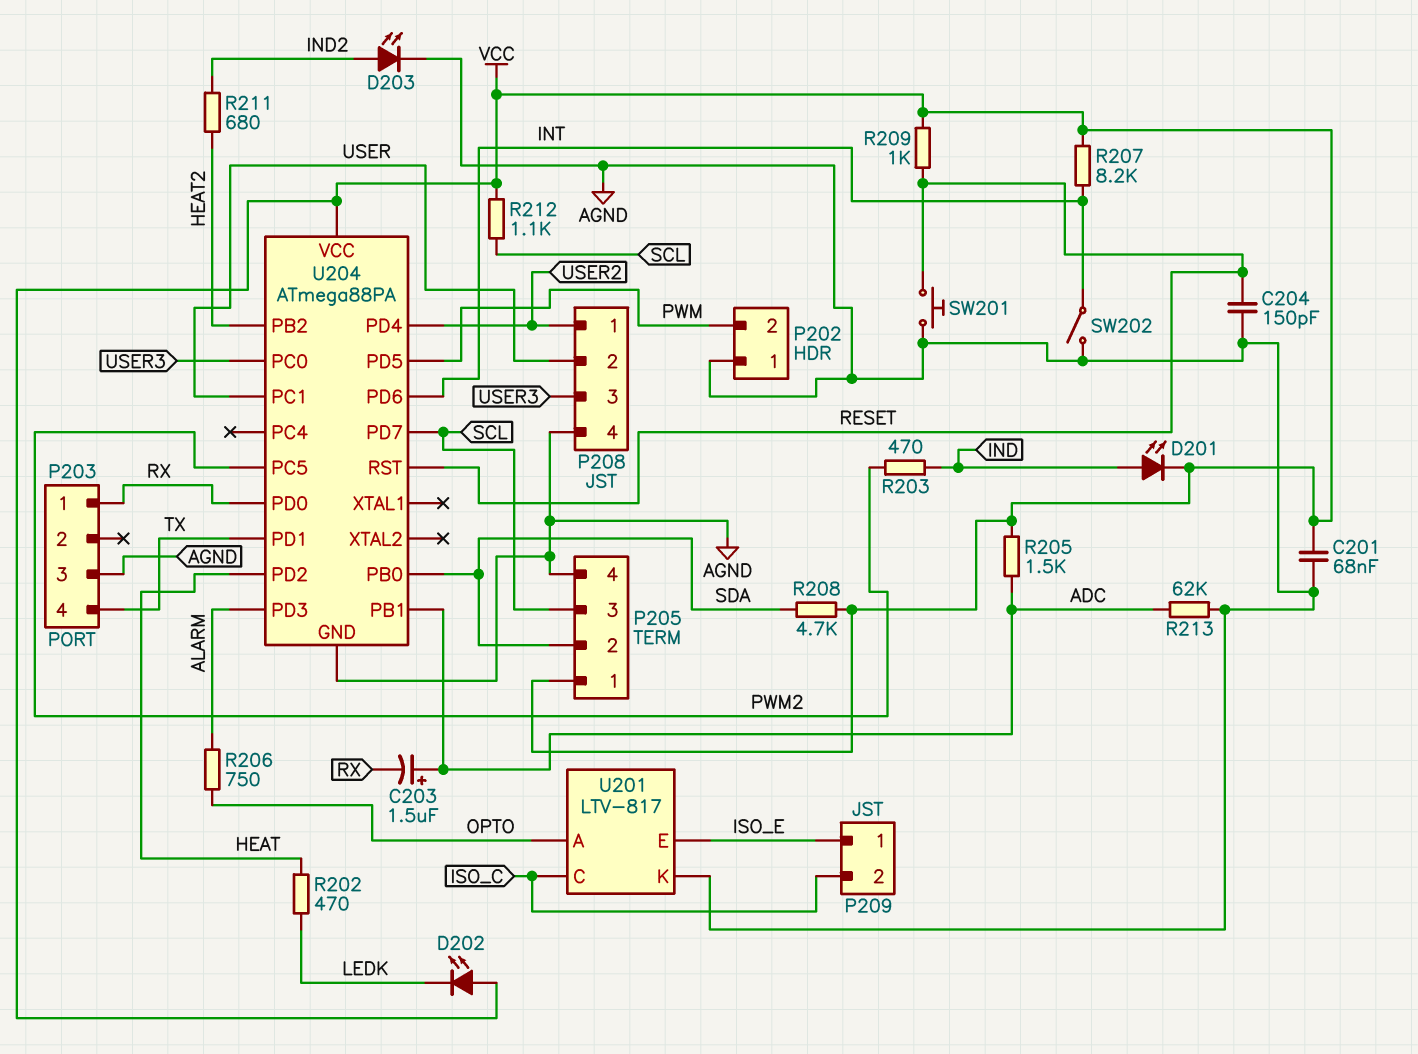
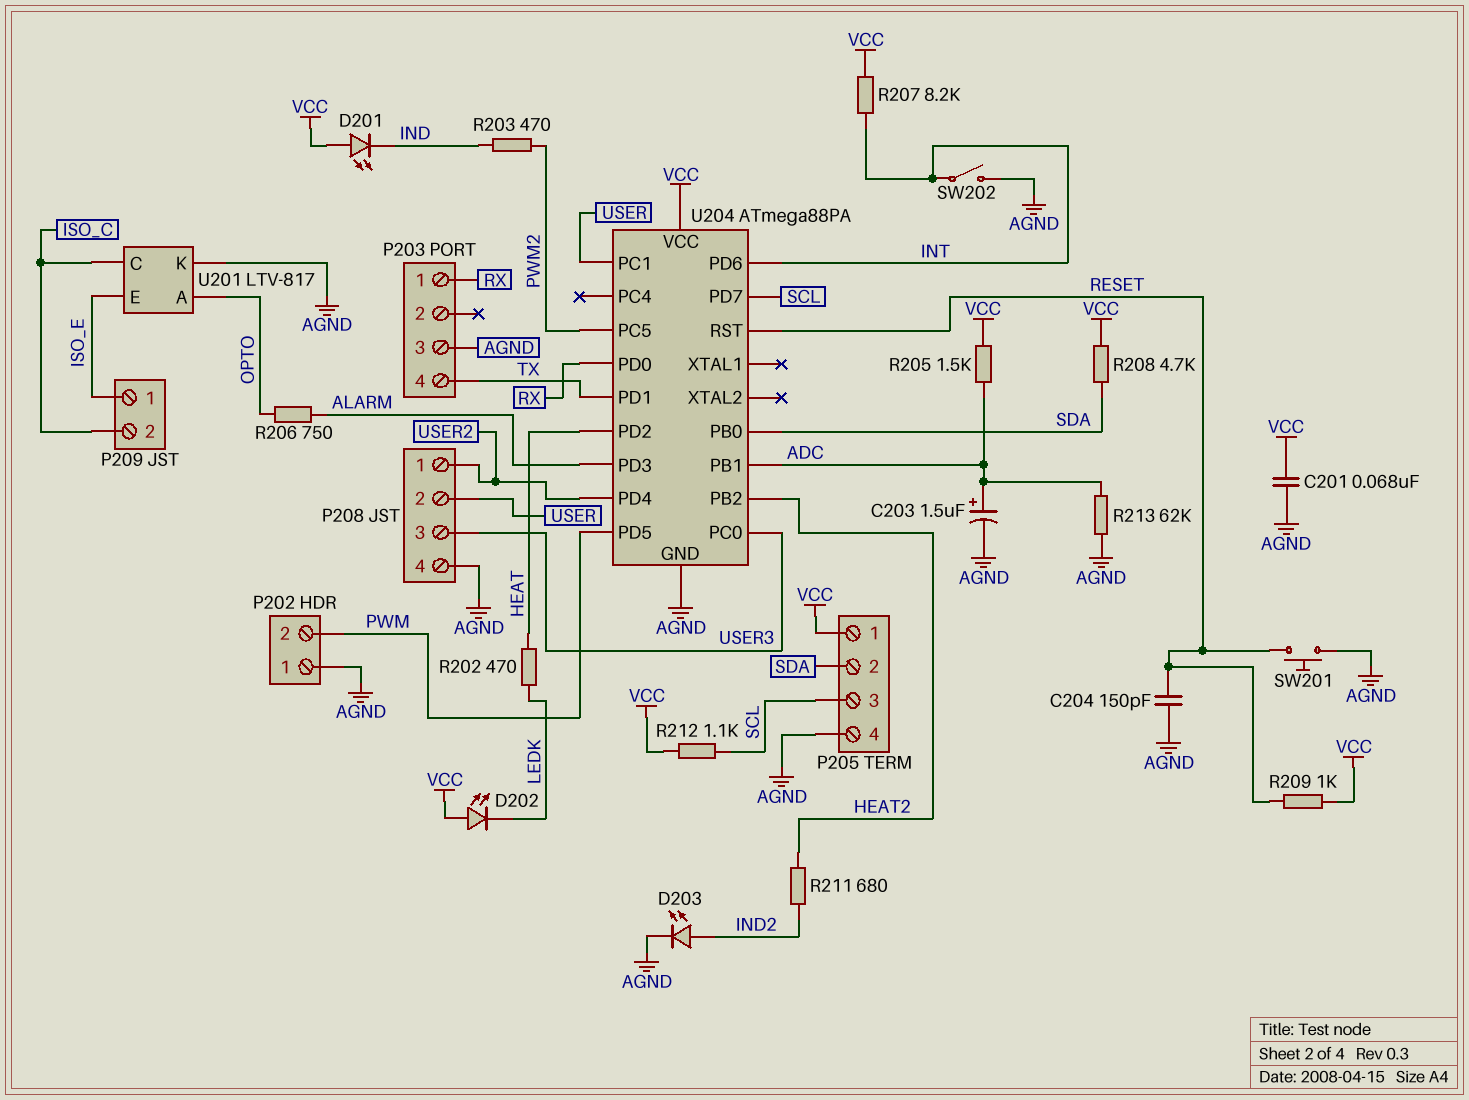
C203: 1.5uF (plus ADC, minus RX) -> 1.5uF (plus ADC, minus AGND)
D201: LED (A IND, K VCC) -> LED (A VCC, K IND)

